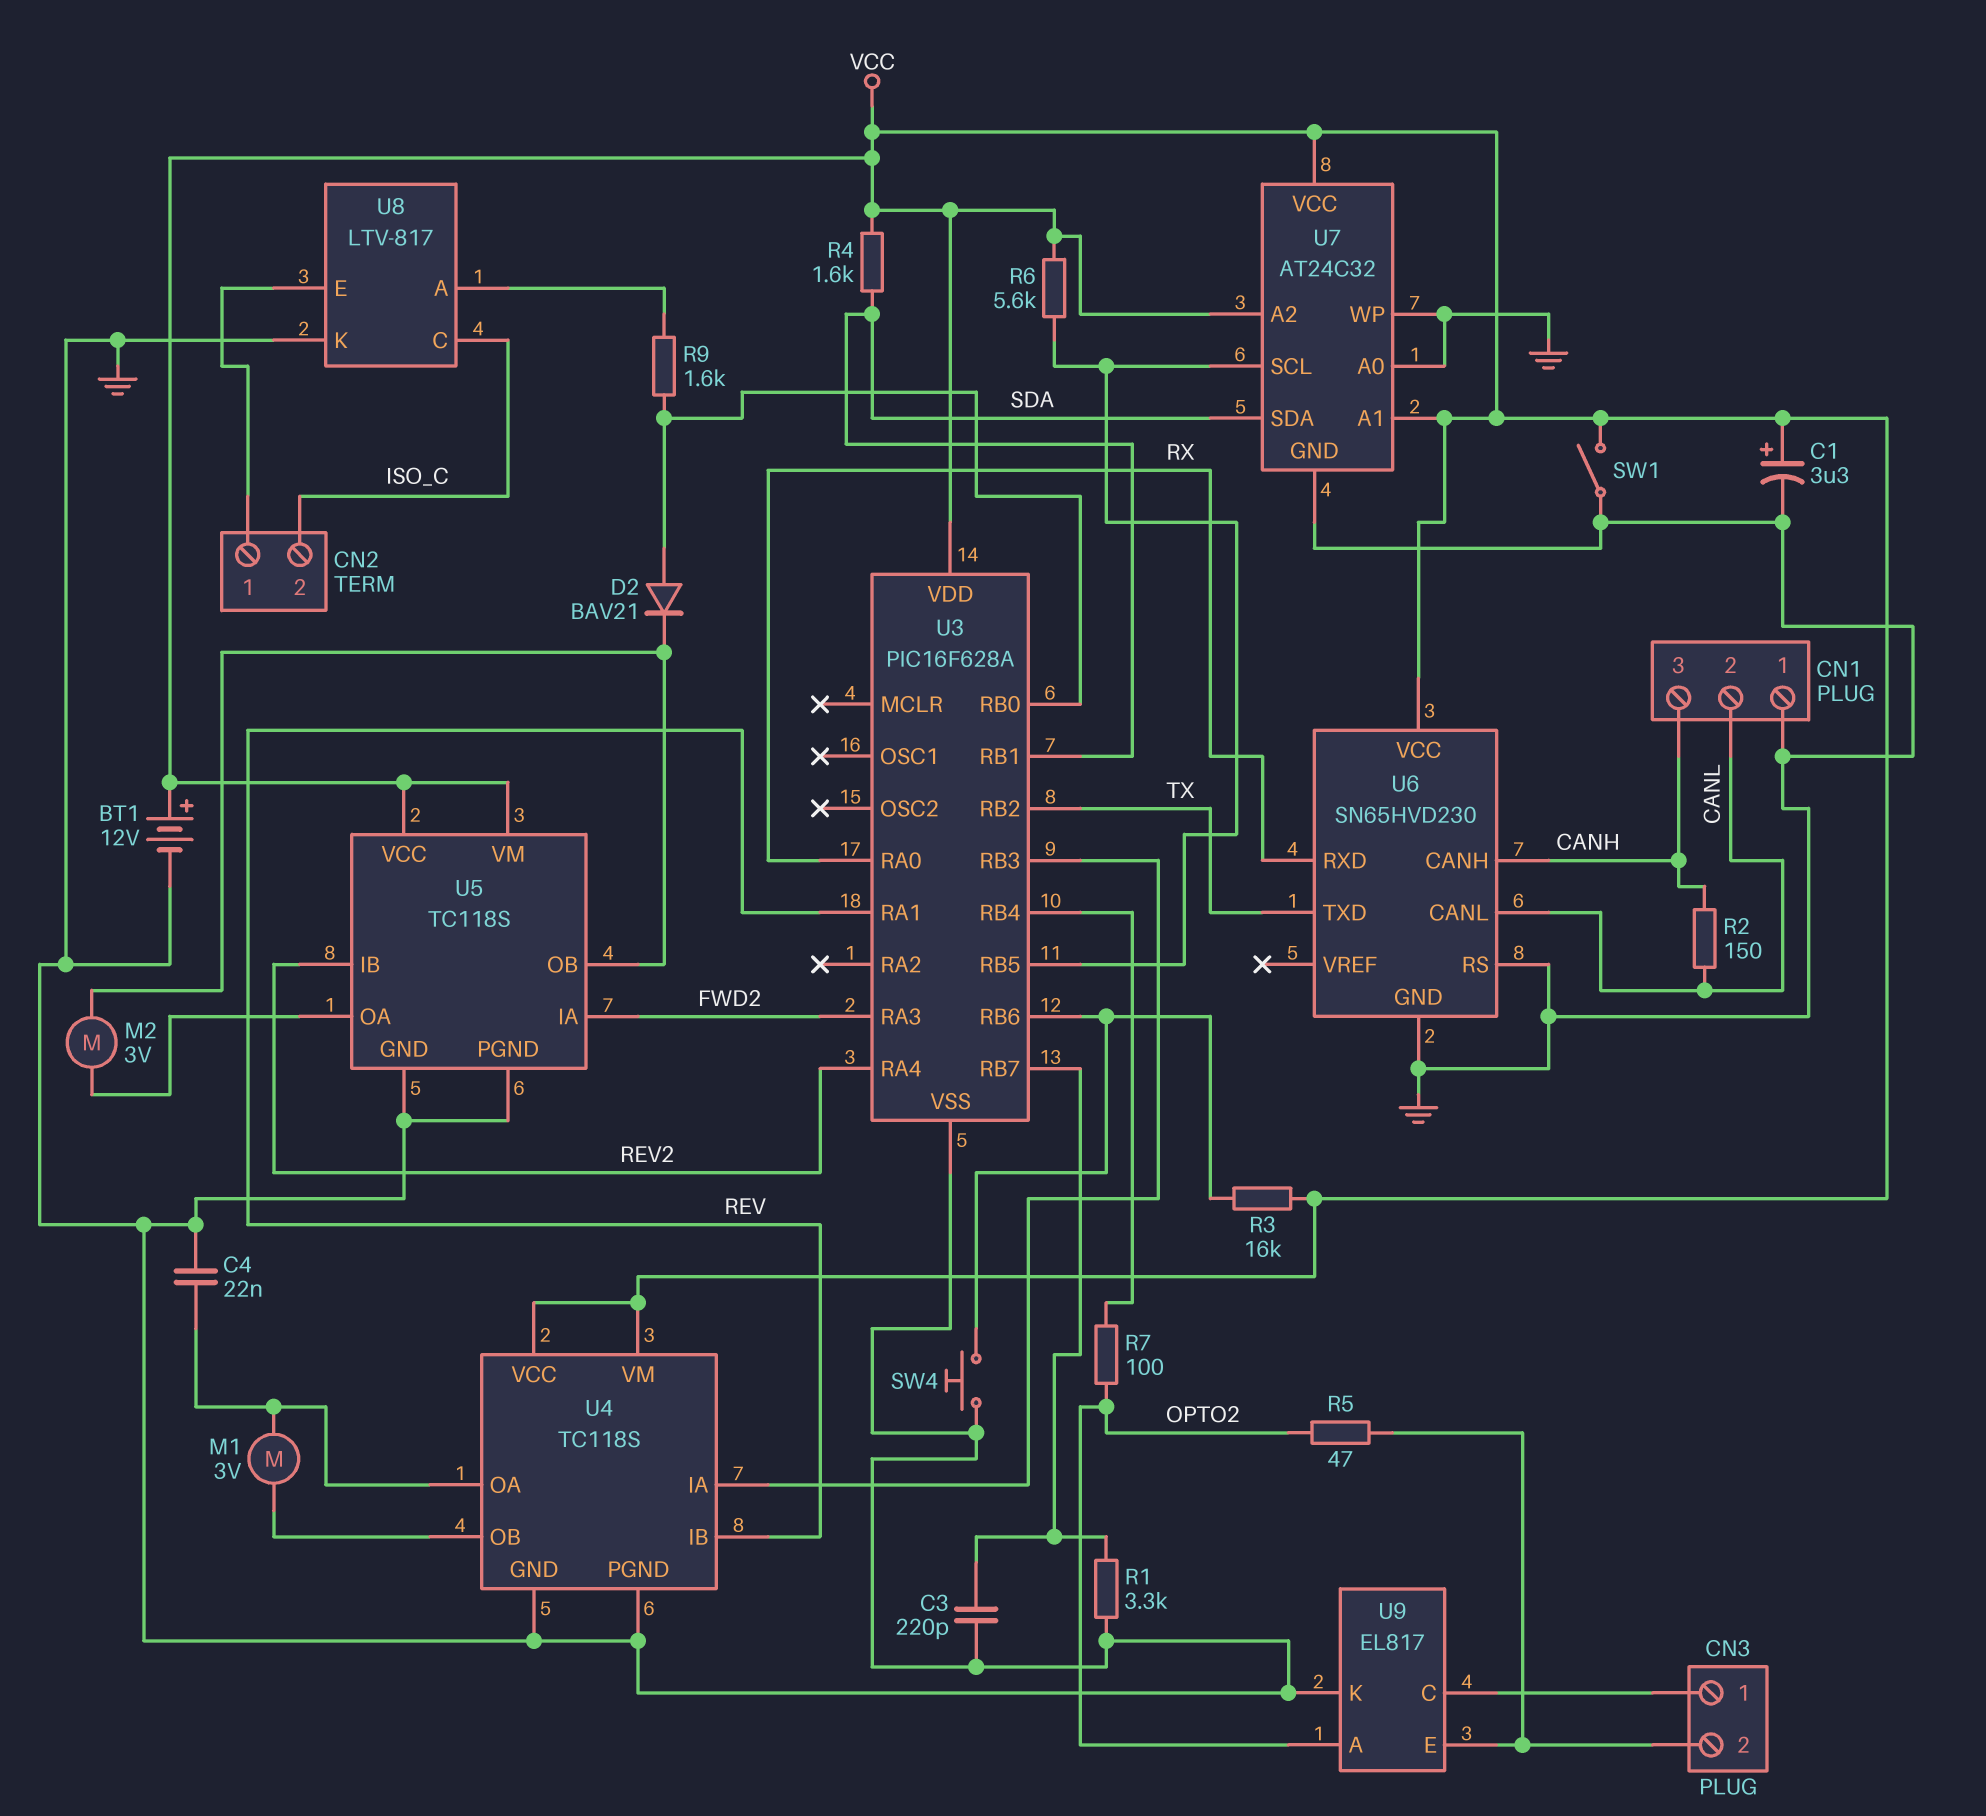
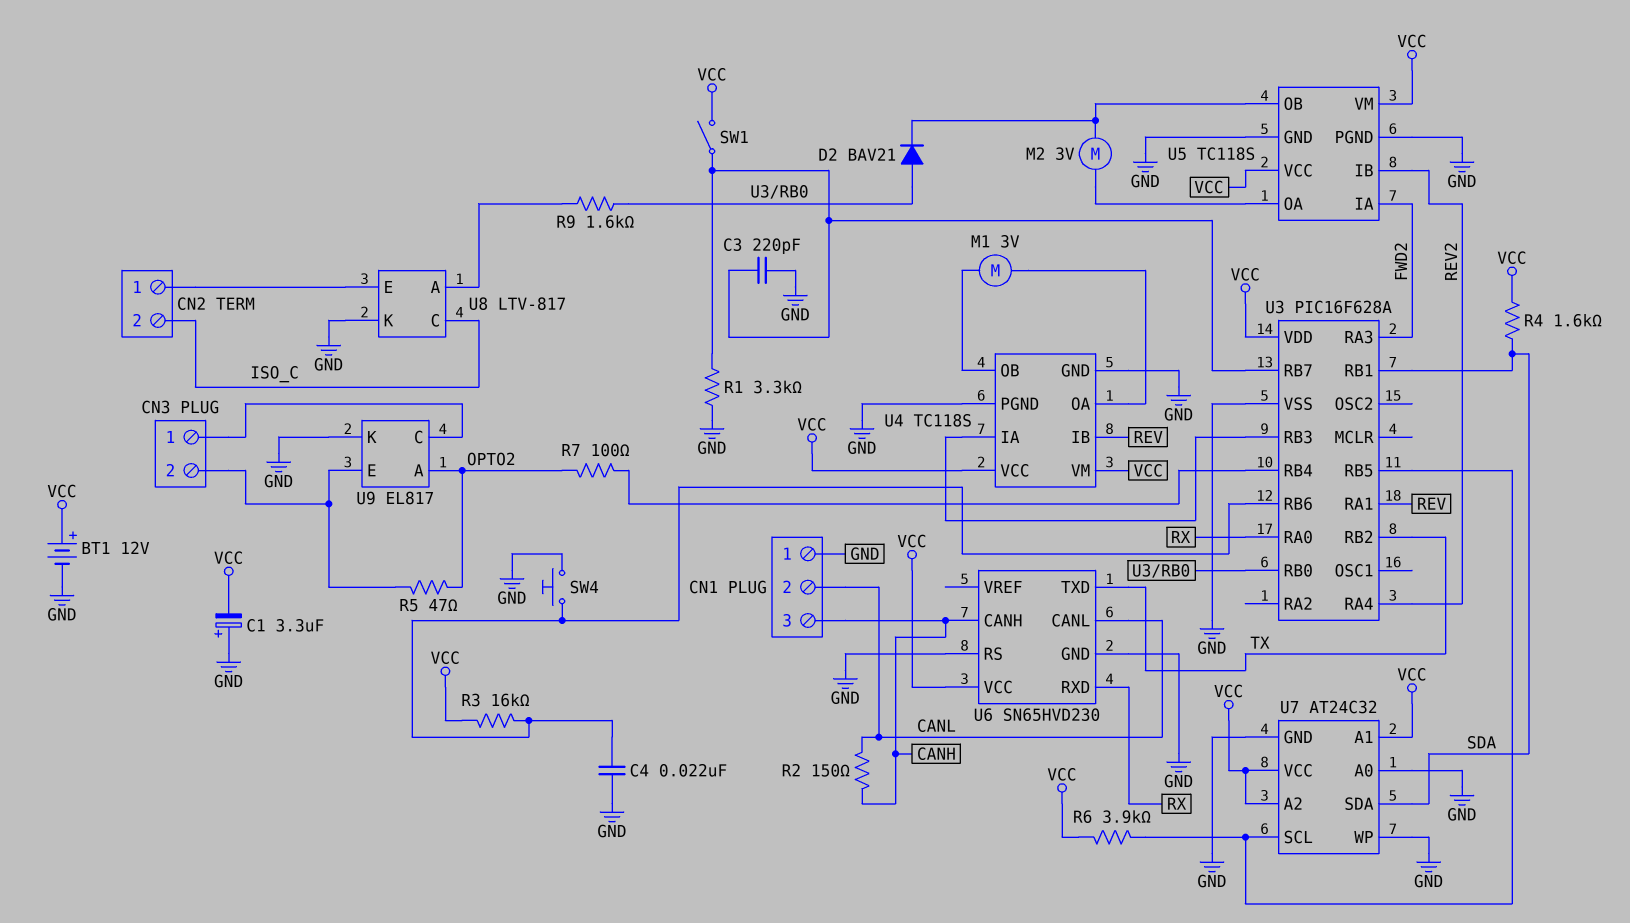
C1: 3.3uF (plus VCC, minus GND) -> 3.3uF (plus GND, minus VCC)
C4: 22nF (GND, U4/OA) -> 22nF (GND, U3/RB6)
R6: 5.6k (U3/RB5, VCC) -> 3.9k (U3/RB5, VCC)
SW1: switch (GND, VCC) -> switch (U3/RB7, VCC)

